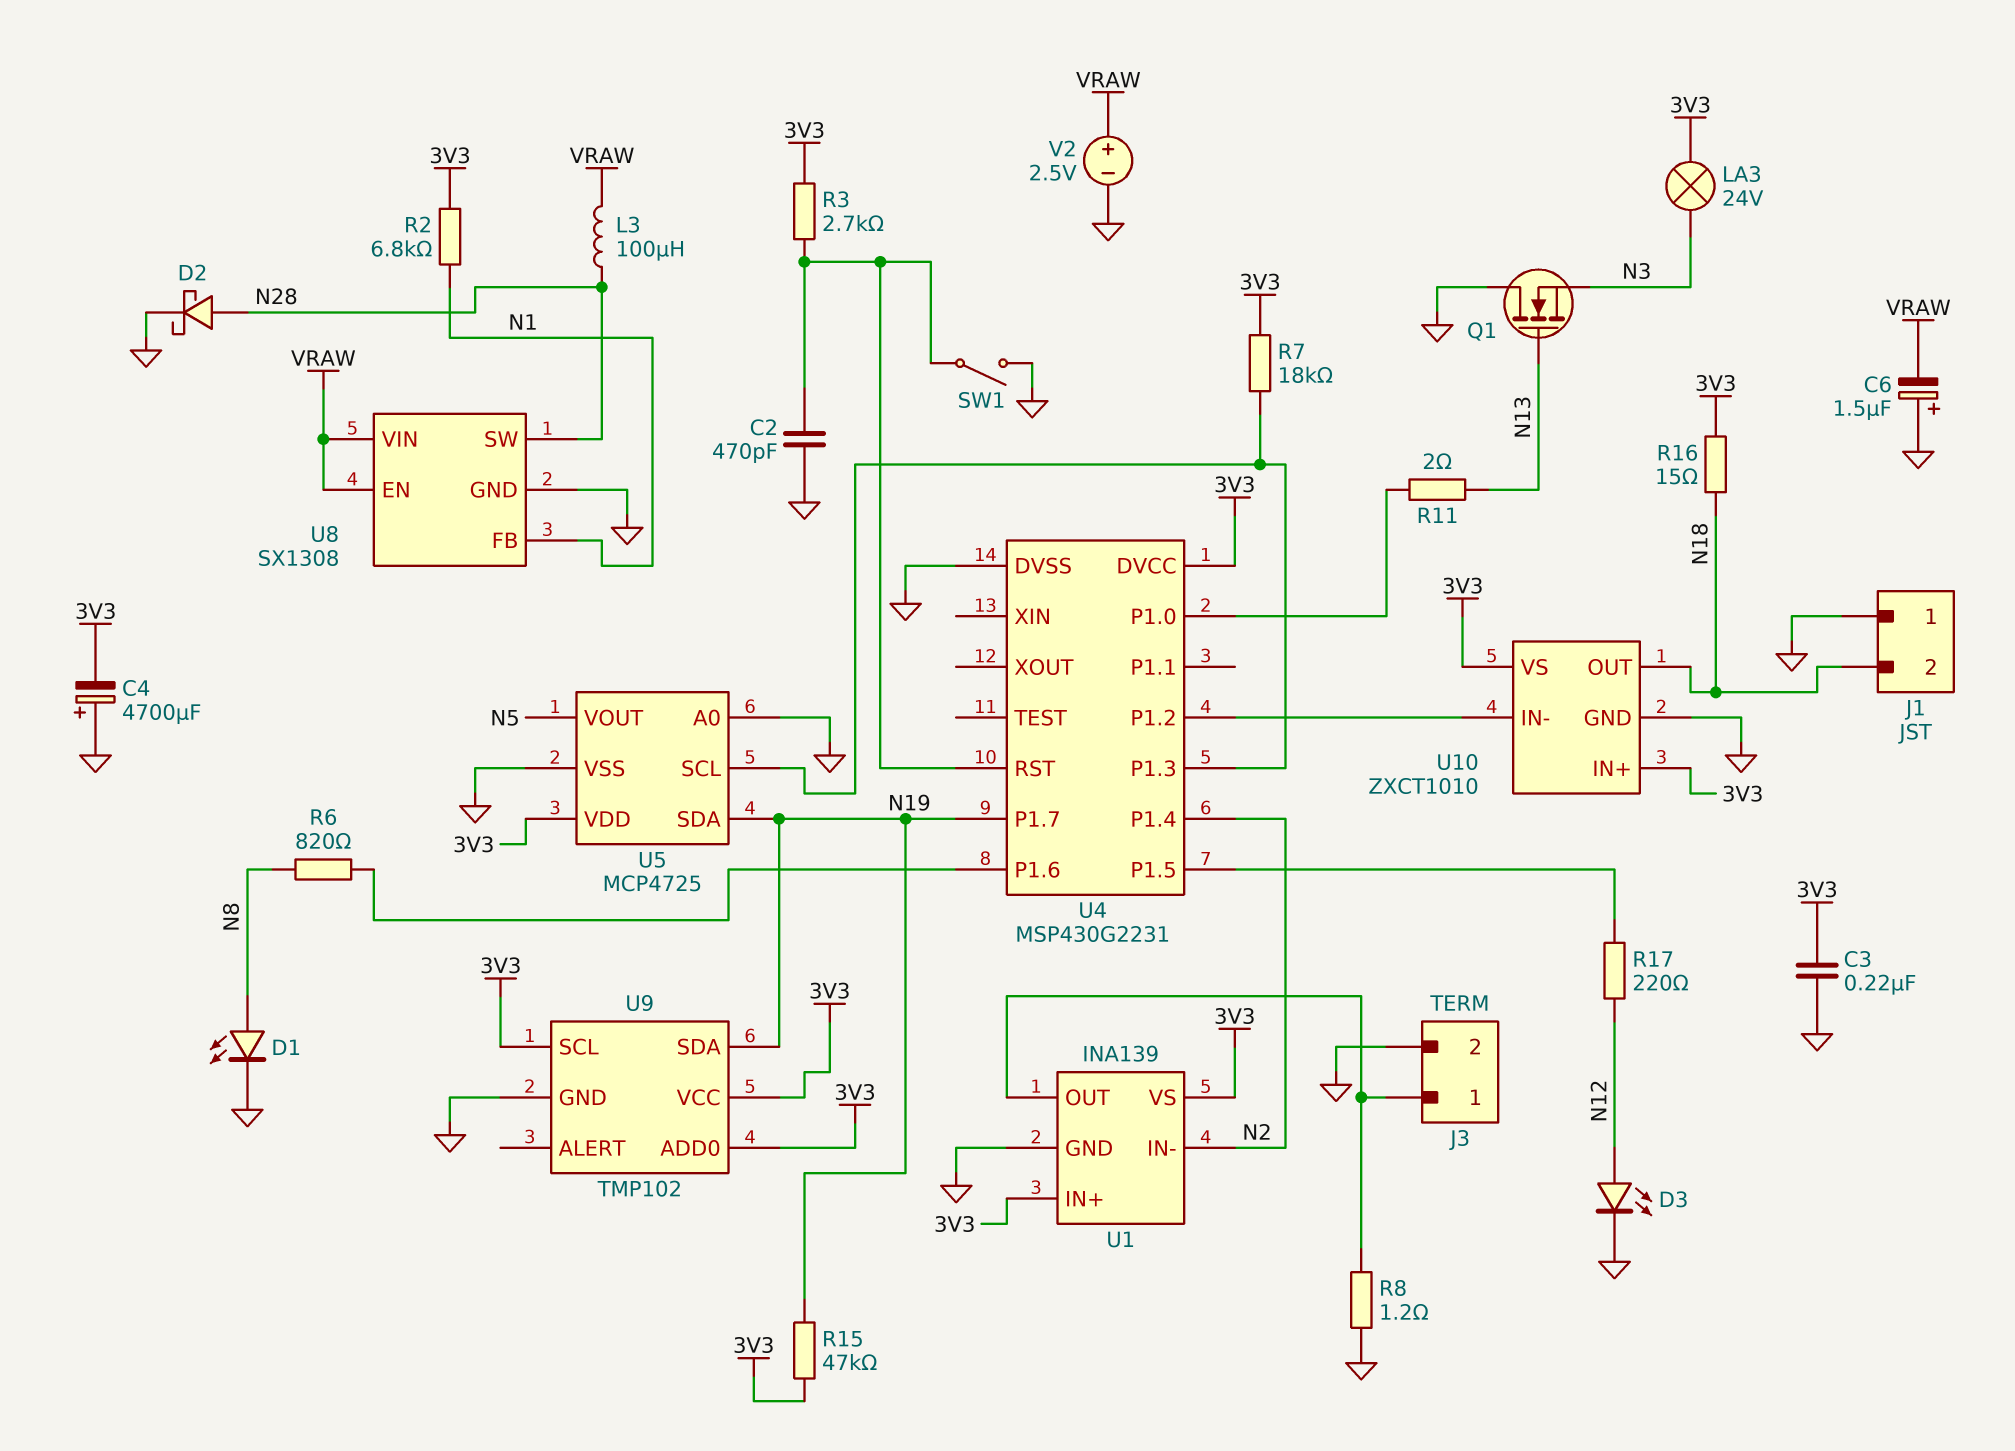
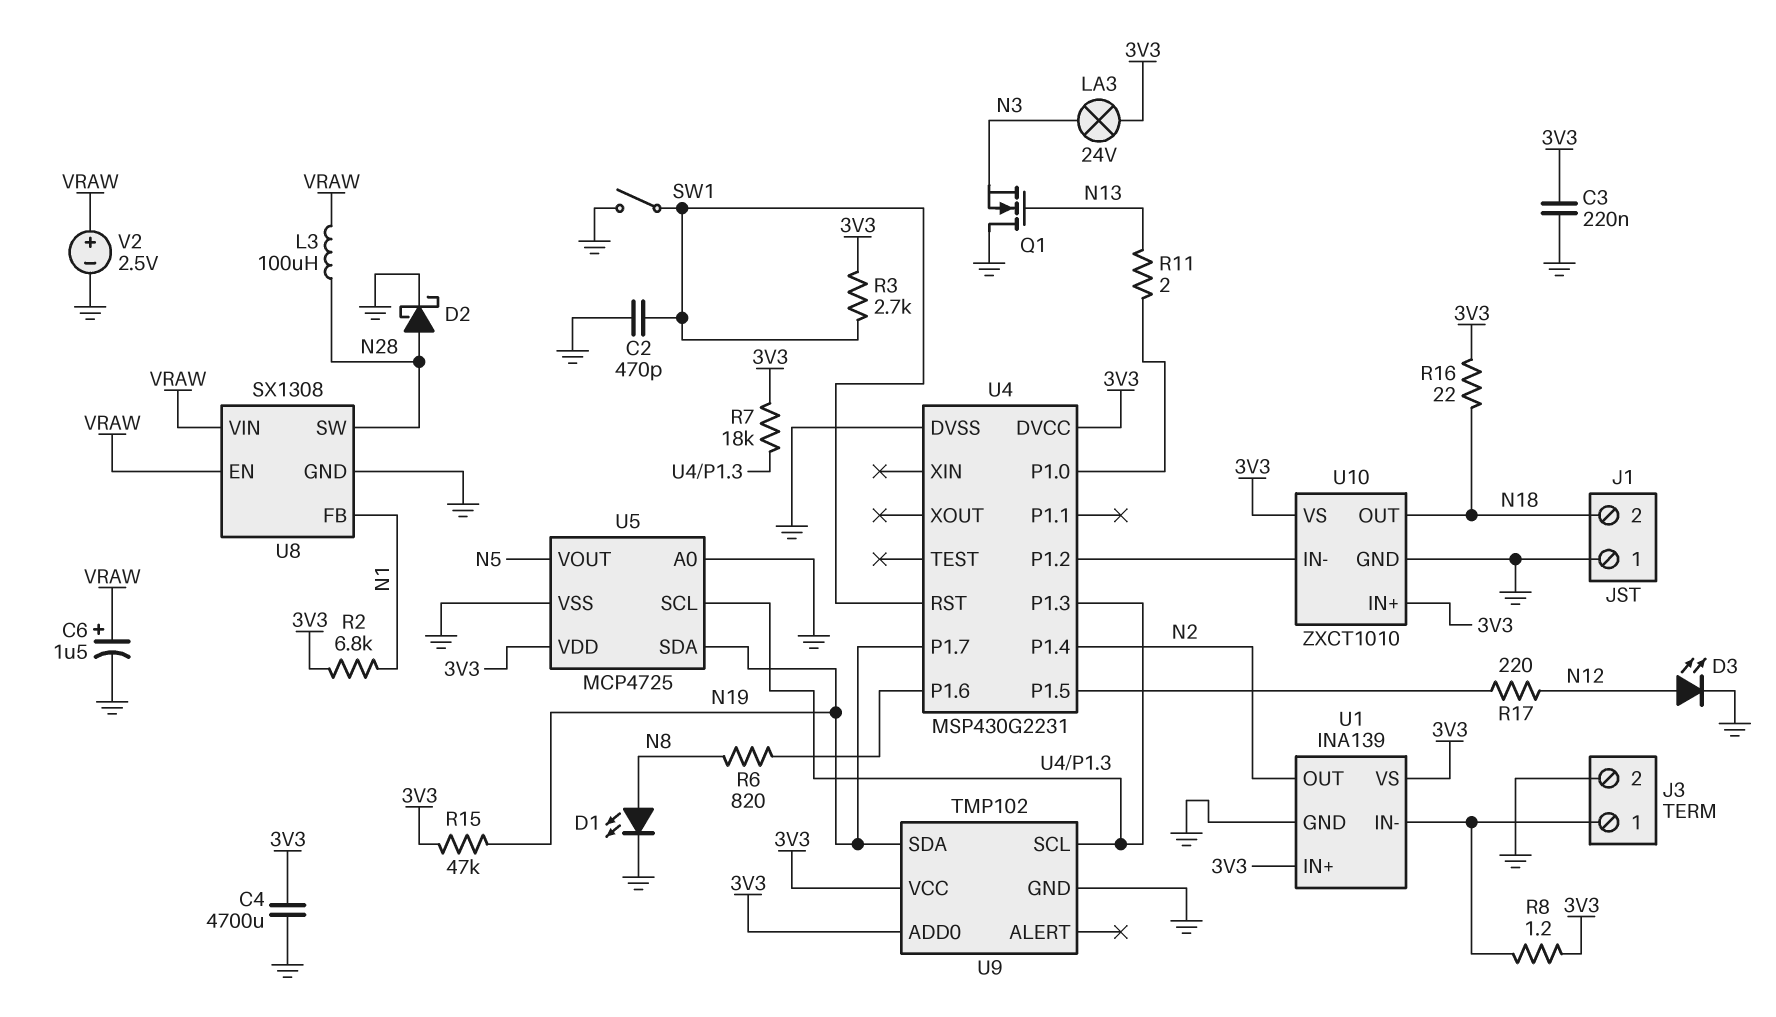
C4: 4700uF (plus GND, minus 3V3) -> 4700uF (3V3, GND)
C6: 1.5uF (plus GND, minus VRAW) -> 1.5uF (plus VRAW, minus GND)
R8: 1.2 (GND, J3/1) -> 1.2 (3V3, J3/1)
R16: 15 (3V3, N18) -> 22 (3V3, N18)
U1 pin IN-: N2 -> J3/1
U1 pin OUT: J3/1 -> N2
U9 pin SCL: 3V3 -> U4/P1.3

